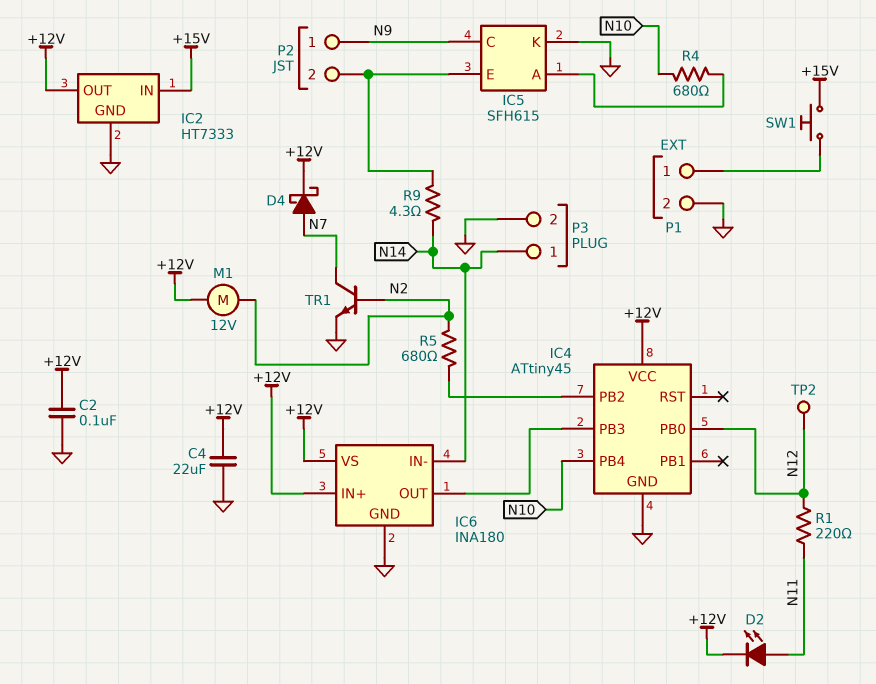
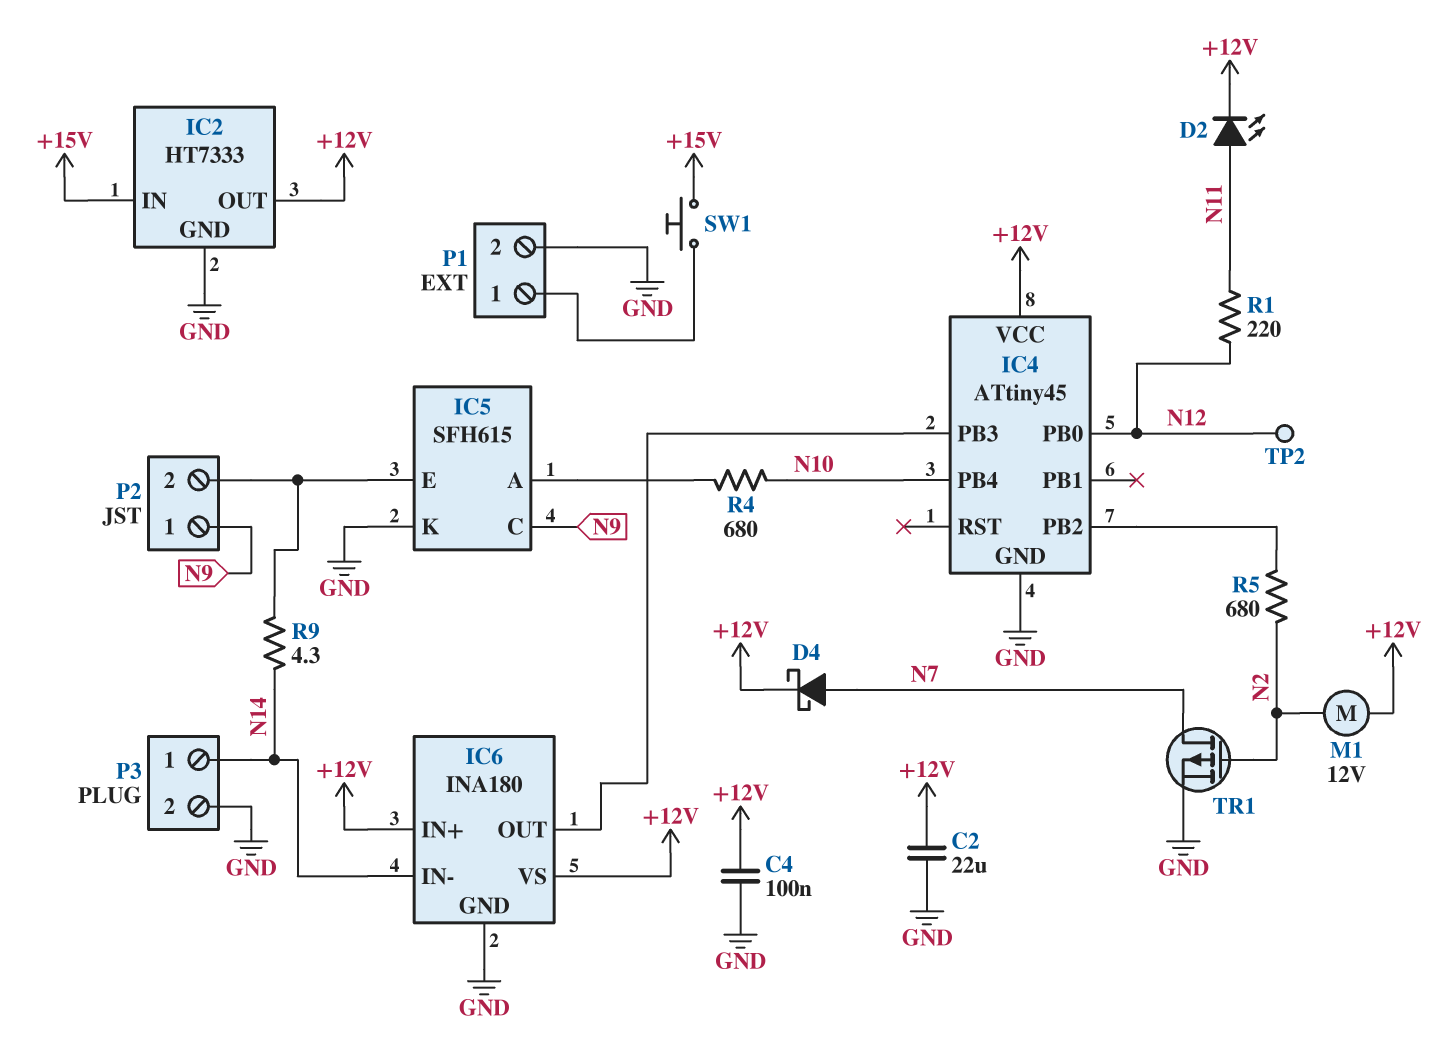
C2: 100nF (+12V, GND) -> 22uF (+12V, GND)
C4: 22uF (+12V, GND) -> 100nF (+12V, GND)
TR1: NPN (B N2, C N7, E GND) -> PMOS (G N2, D N7, S GND)

